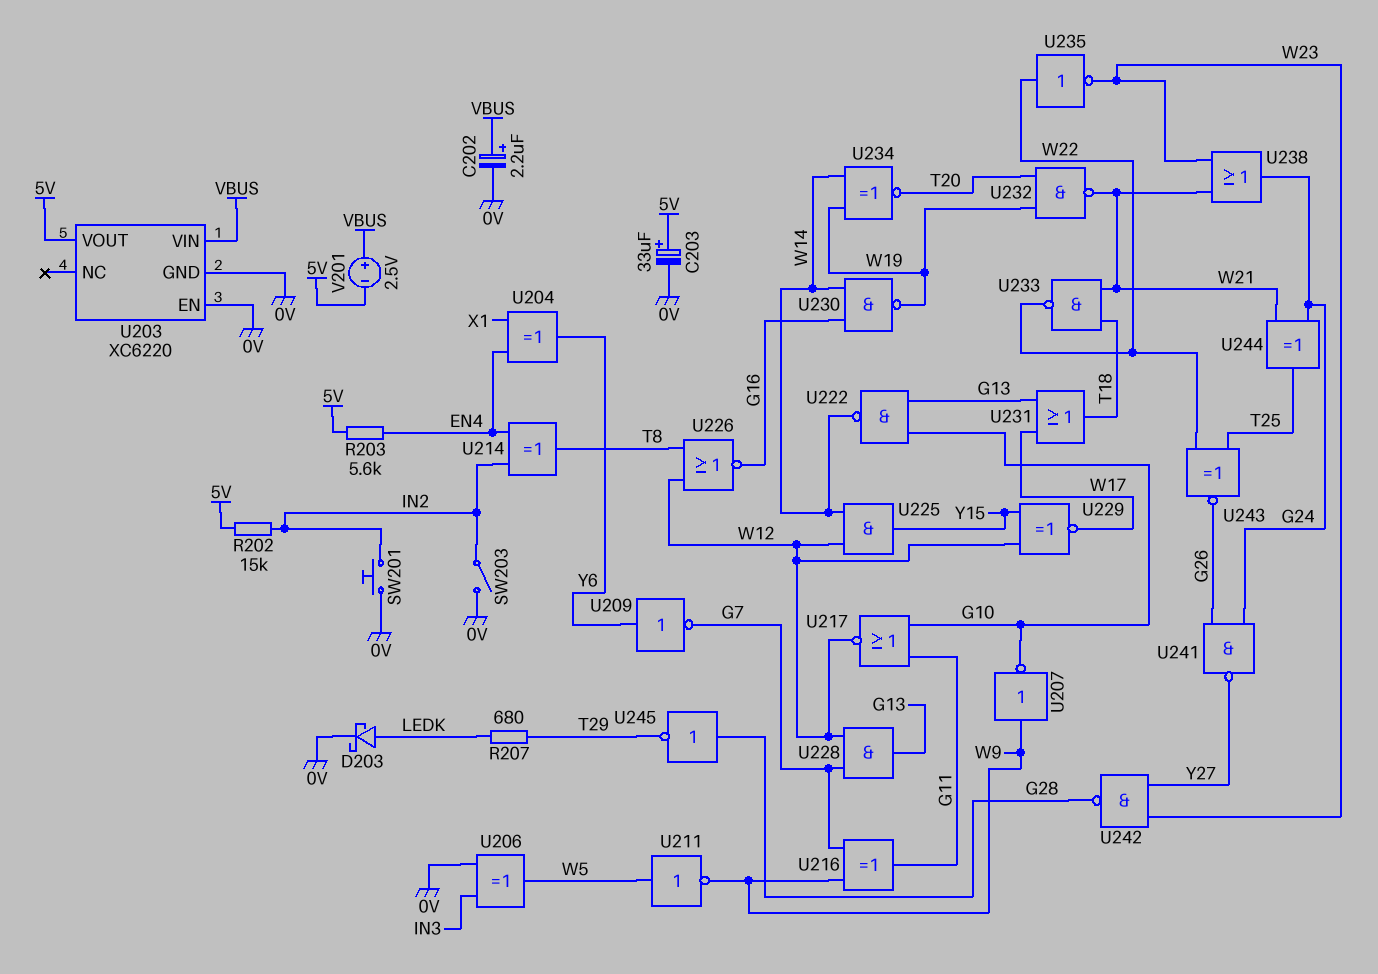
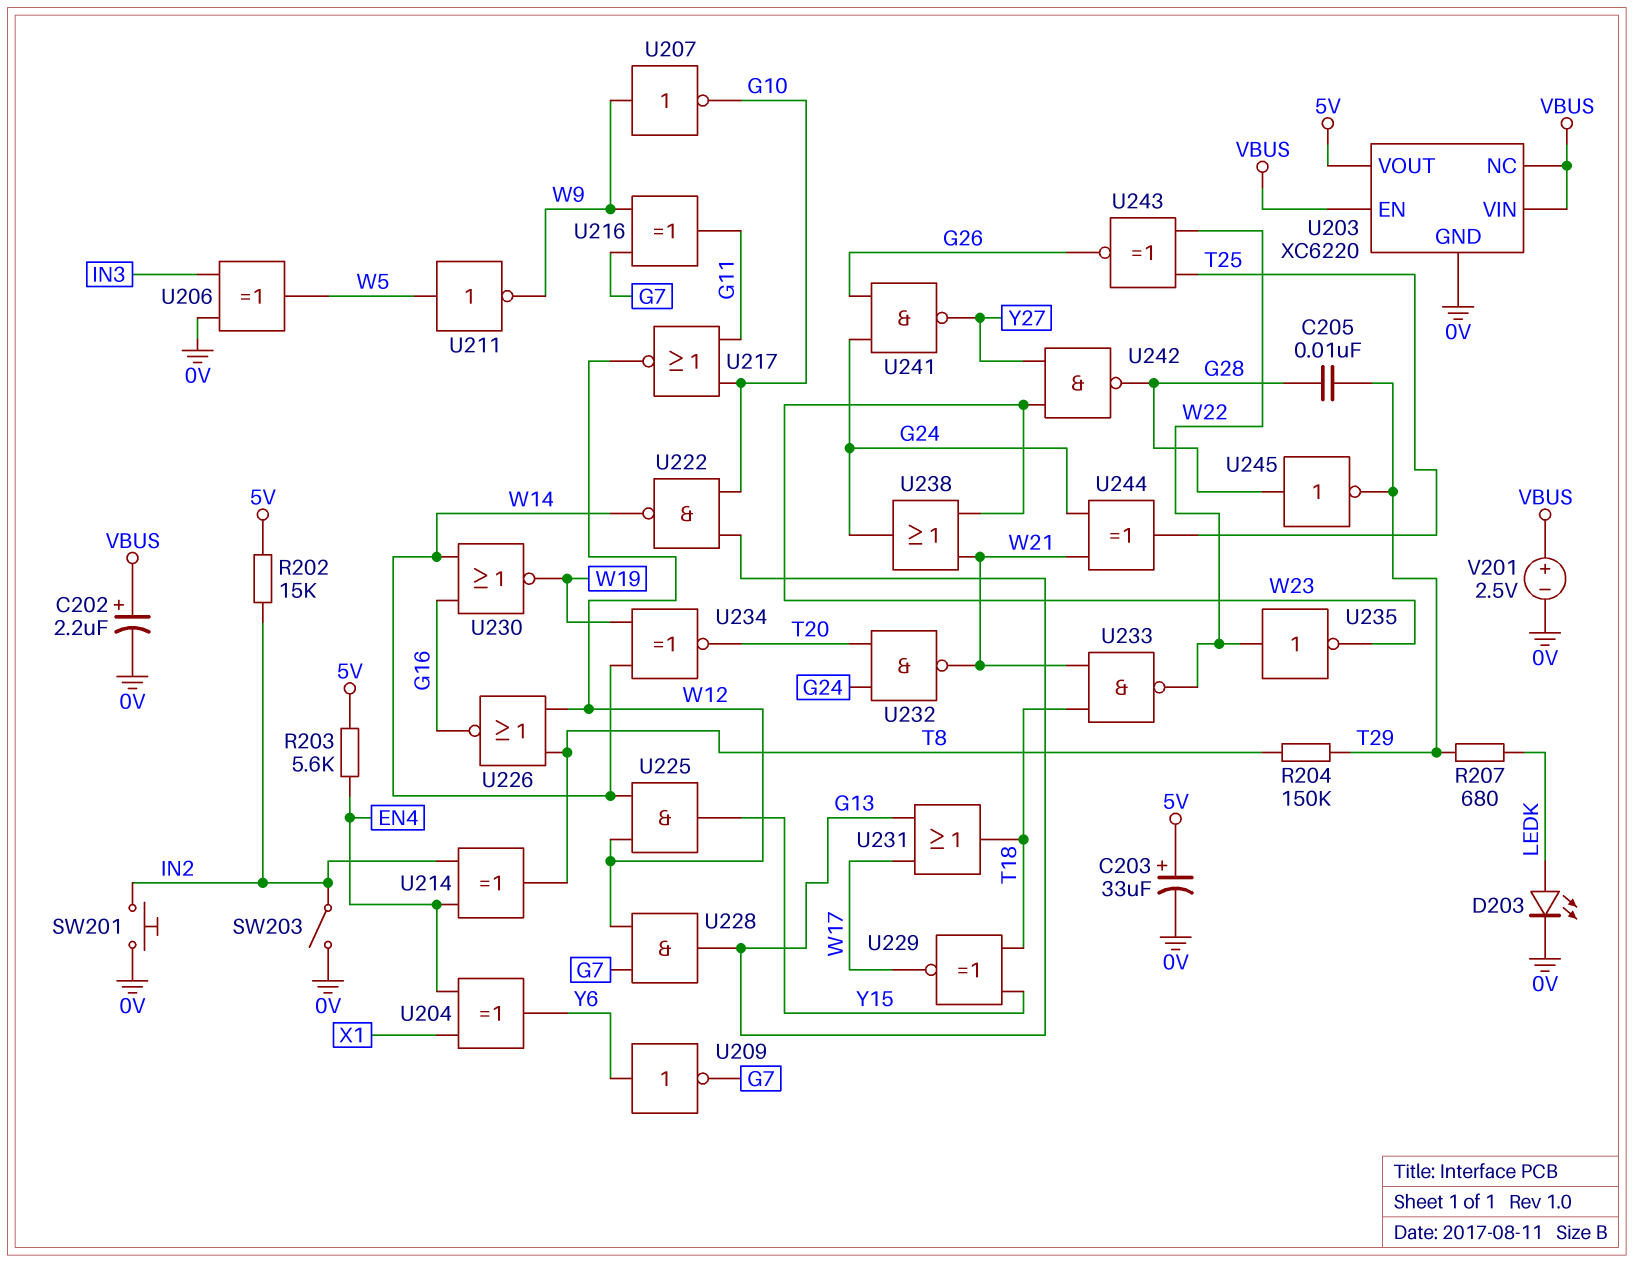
C205: none -> 10nF (G28, T29)
D203: schottky (A LEDK, K 0V) -> LED (A LEDK, K 0V)
R204: none -> 150k (T8, T29)
U203 pin EN: 0V -> VBUS
U203 pin NC: none -> VBUS
U229: XNOR (in W12, in Y15, out W17) -> XNOR (in T18, in Y15, out W17)
U230: NAND (in G16, in W14, out W19) -> NOR (in G16, in W14, out W19)
U232: NAND (in T20, in W19, out W21) -> NAND (in G24, in T20, out W21)
V201: 2.5V (plus VBUS, minus 5V) -> 2.5V (plus VBUS, minus 0V)

